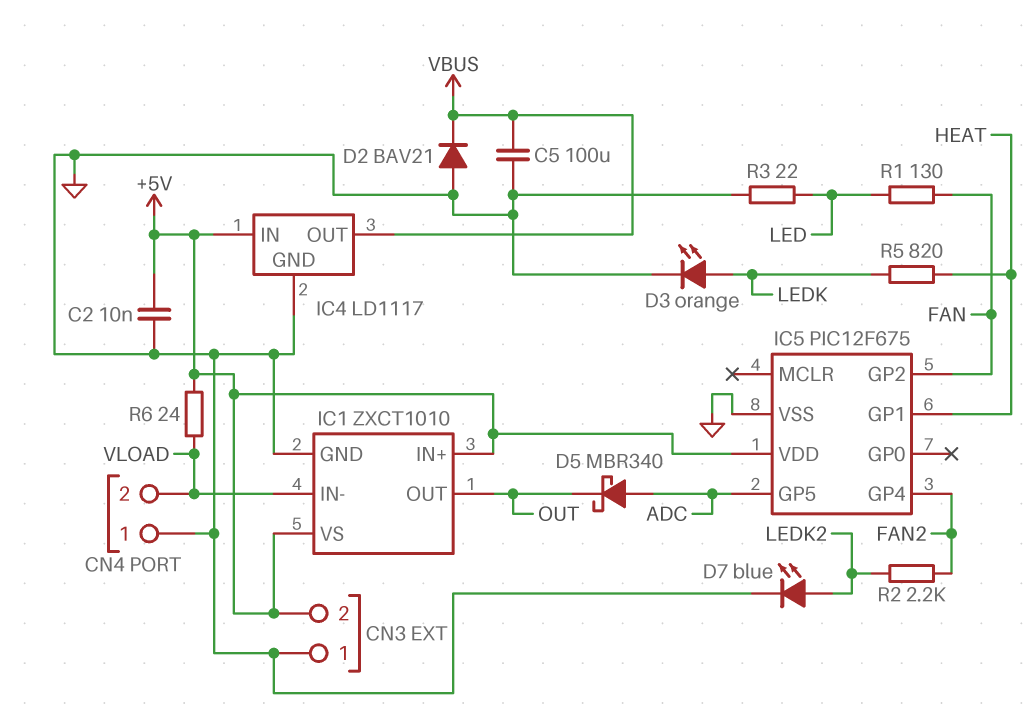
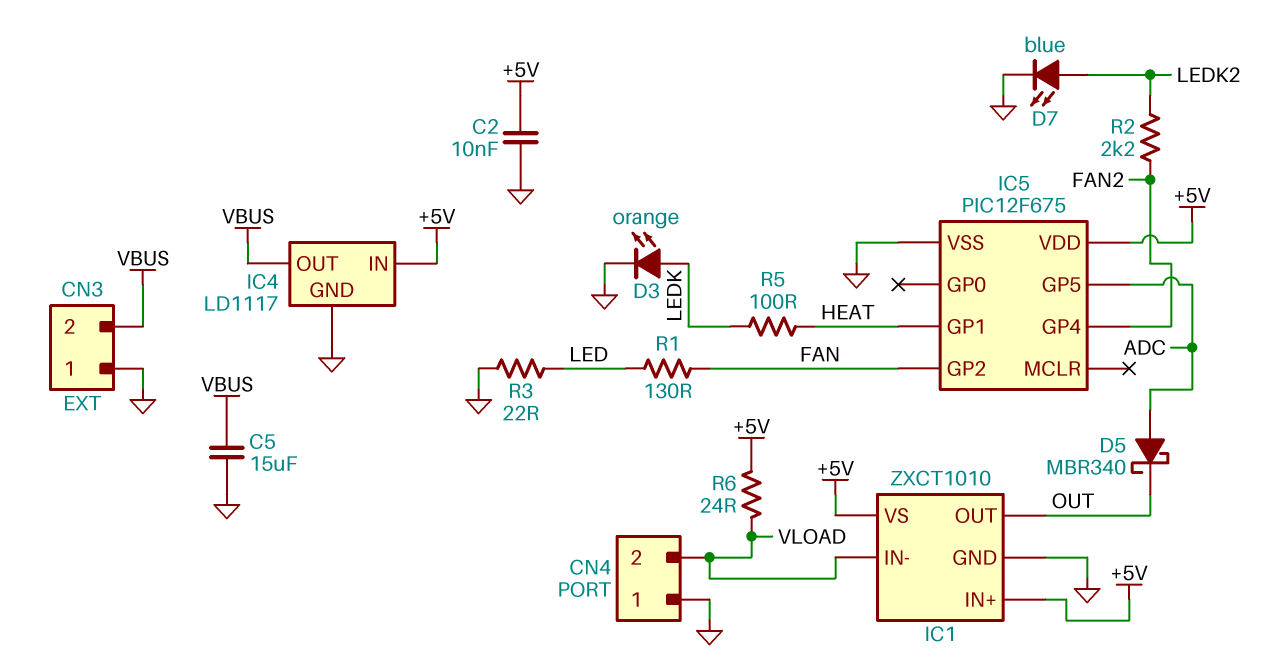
C5: 100uF (GND, VBUS) -> 15uF (GND, VBUS)
CN3 pin 2: +5V -> VBUS
D2: diode BAV21 (A GND, K VBUS) -> none
R5: 820 (HEAT, LEDK) -> 100 (HEAT, LEDK)

